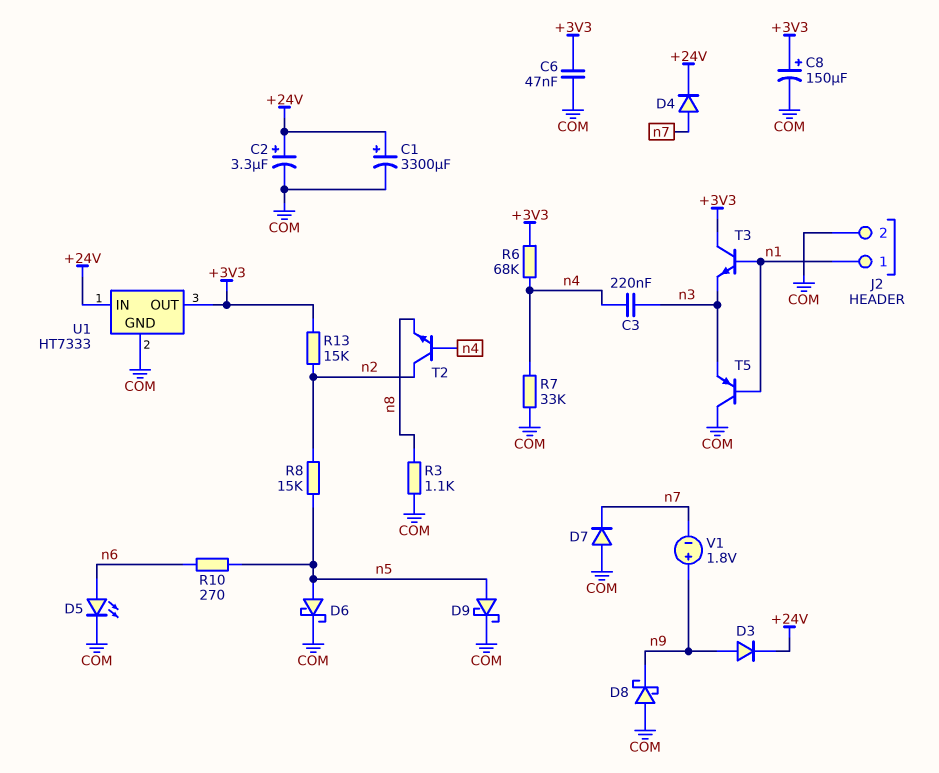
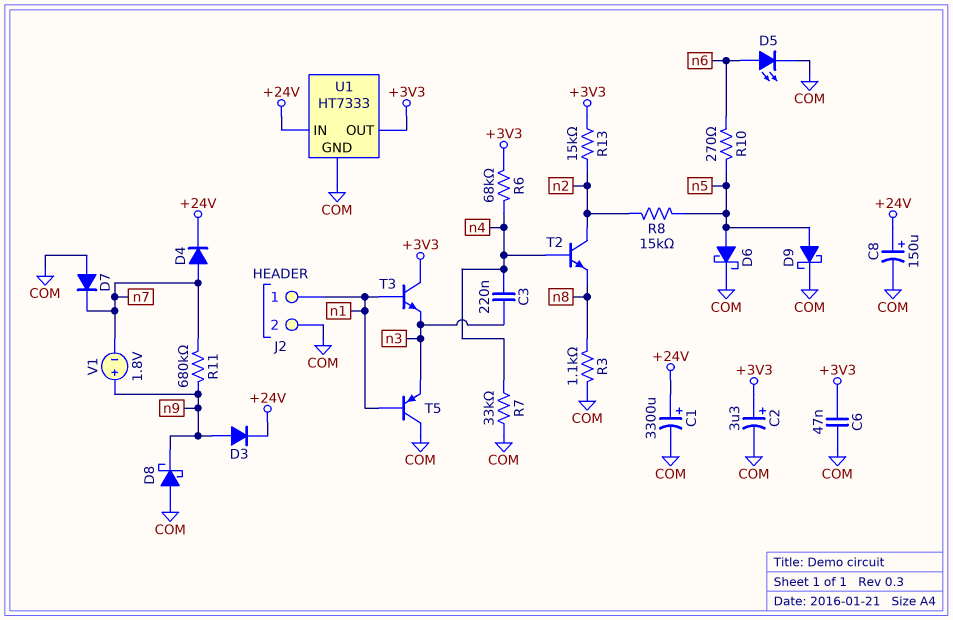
C2: 3.3uF (plus +24V, minus COM) -> 3.3uF (plus +3V3, minus COM)
C8: 150uF (plus +3V3, minus COM) -> 150uF (plus +24V, minus COM)
R11: none -> 680k (n7, n9)

